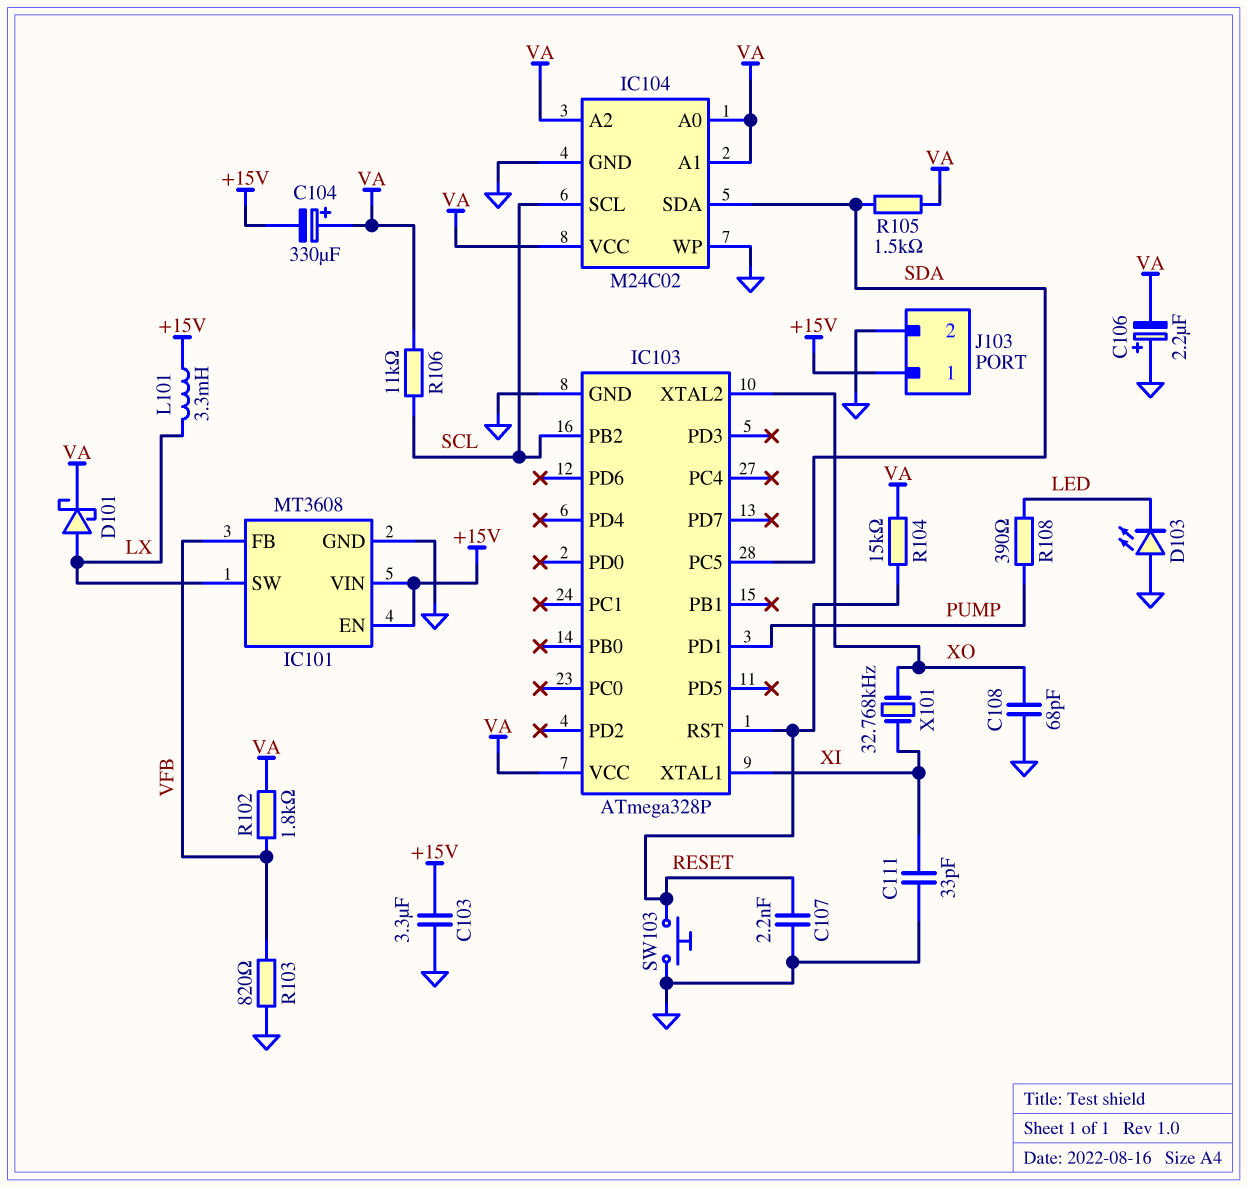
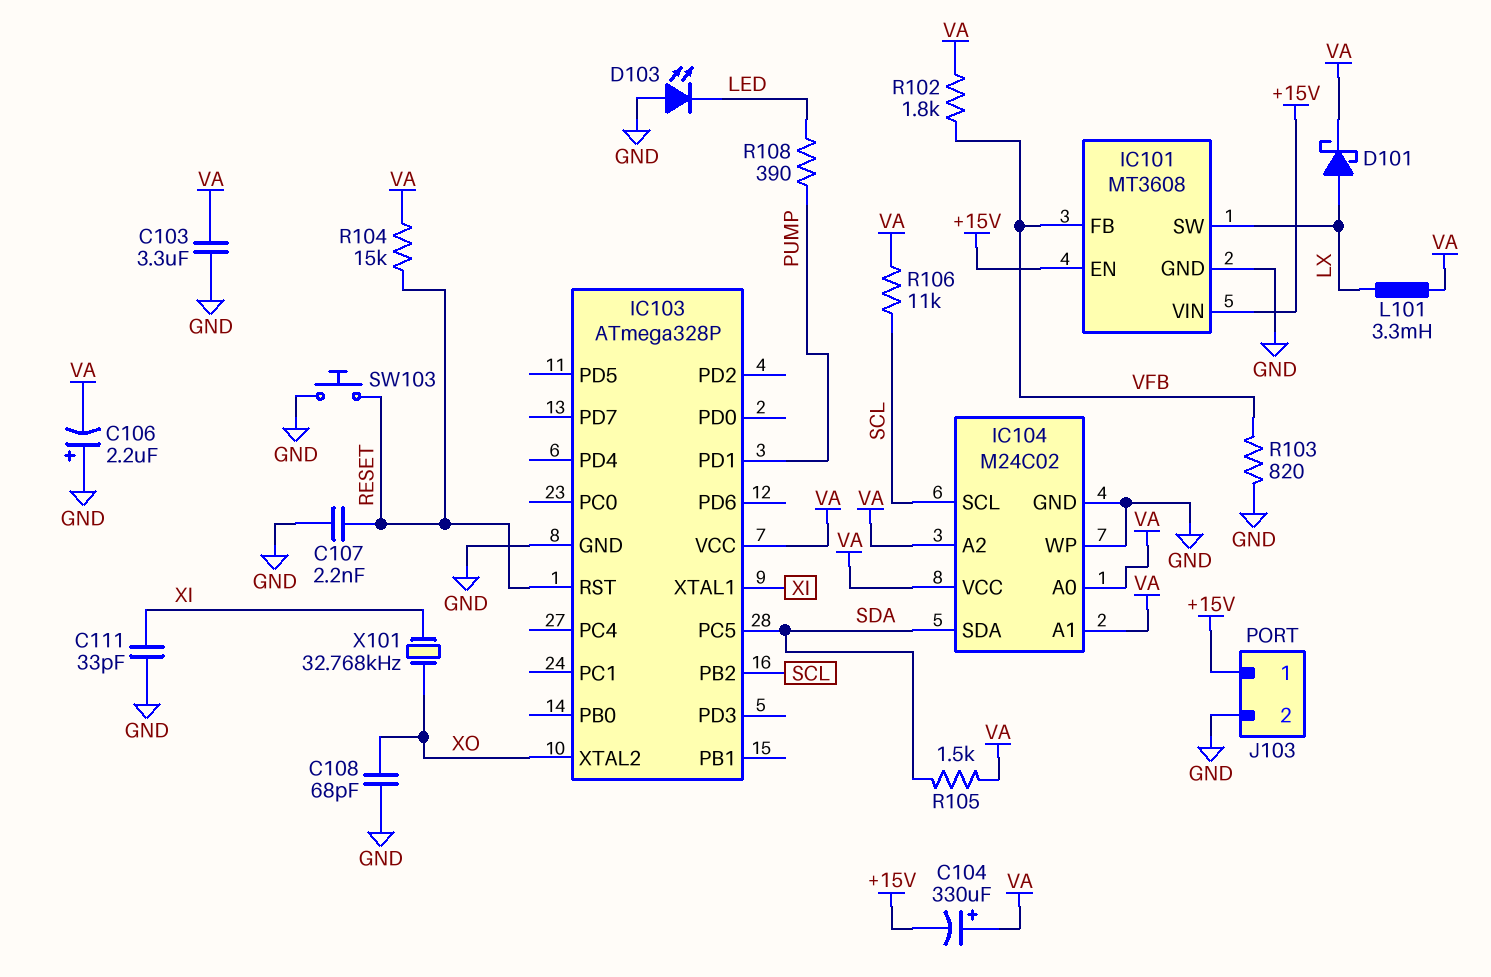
C103: 3.3uF (+15V, GND) -> 3.3uF (GND, VA)
L101: 3.3mH (+15V, LX) -> 3.3mH (LX, VA)

